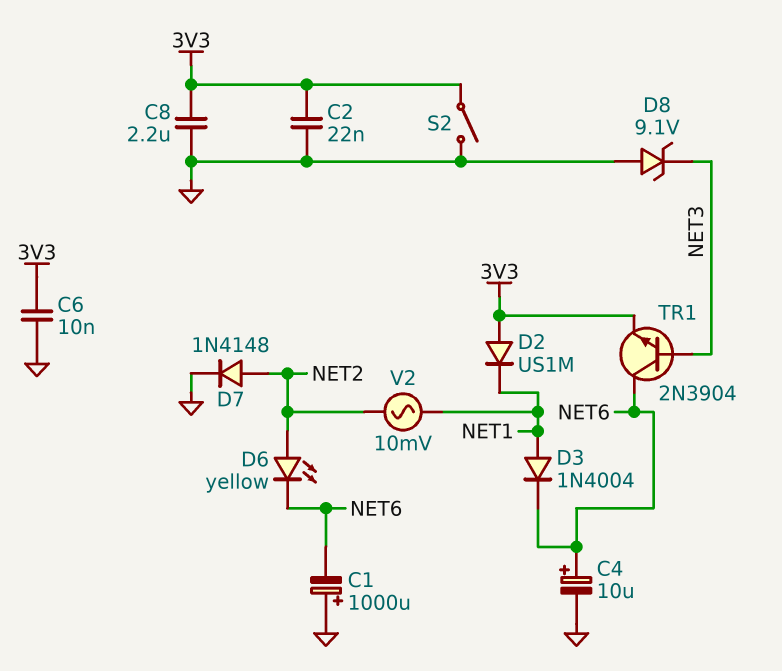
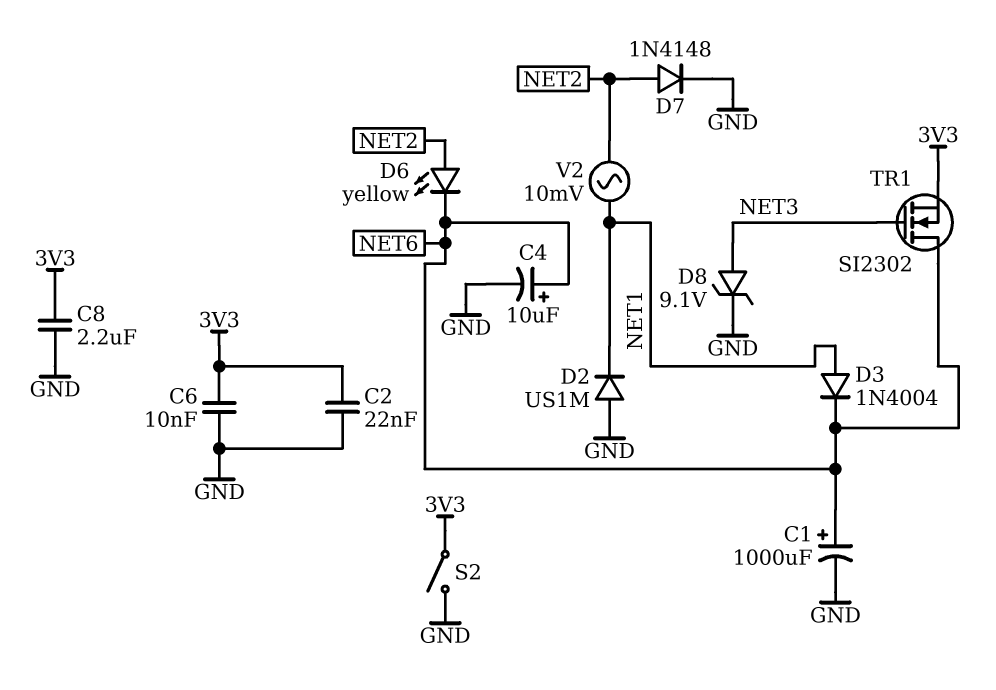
C1: 1000uF (plus GND, minus NET6) -> 1000uF (plus NET6, minus GND)
D2: diode US1M (A 3V3, K NET1) -> diode US1M (A GND, K NET1)
D8: zener 9.1V (A GND, K NET3) -> zener 9.1V (A NET3, K GND)
TR1: NPN 2N3904 (B NET3, C NET6, E 3V3) -> NMOS SI2302 (G NET3, D NET6, S 3V3)

